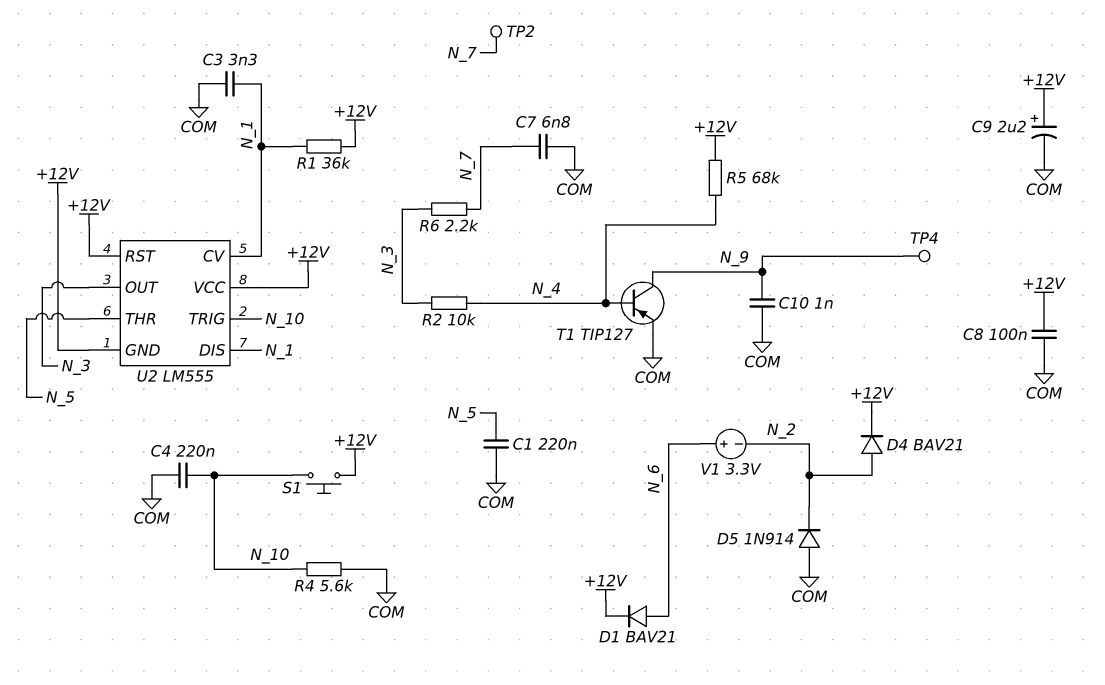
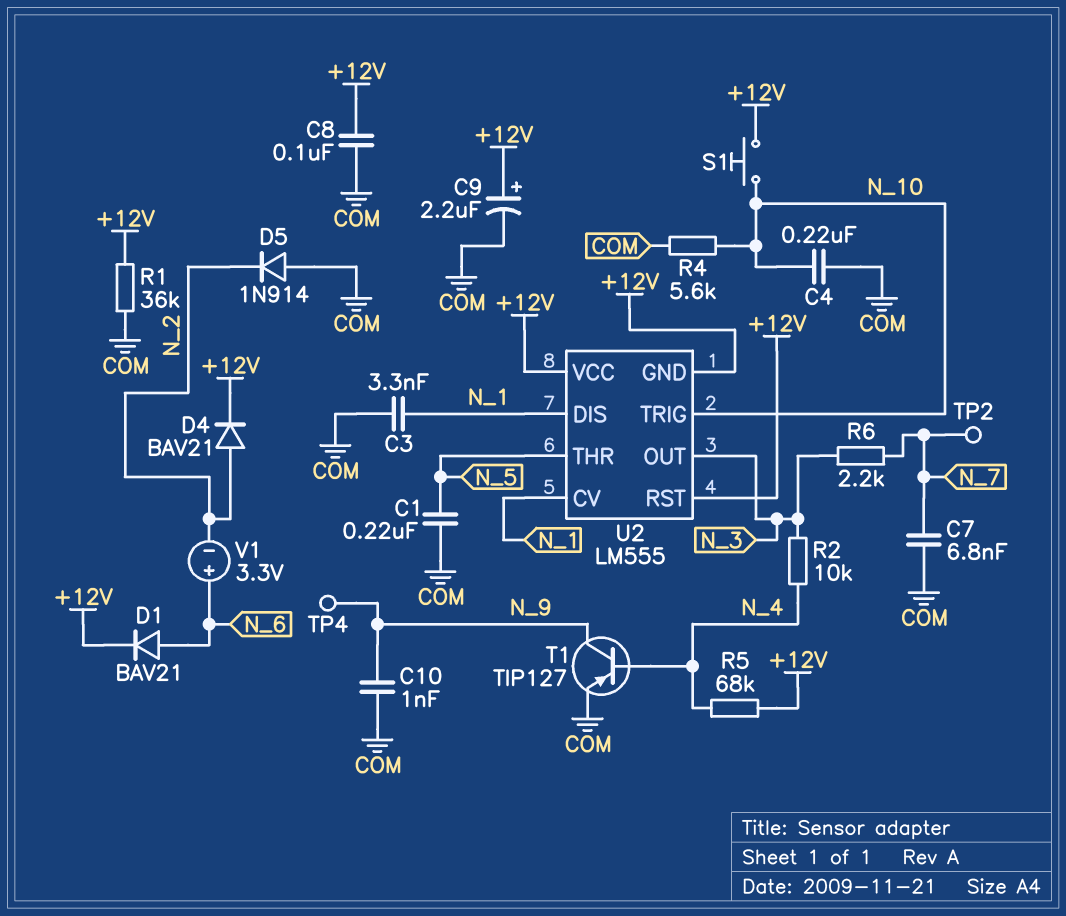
R1: 36k (+12V, N_1) -> 36k (+12V, COM)

